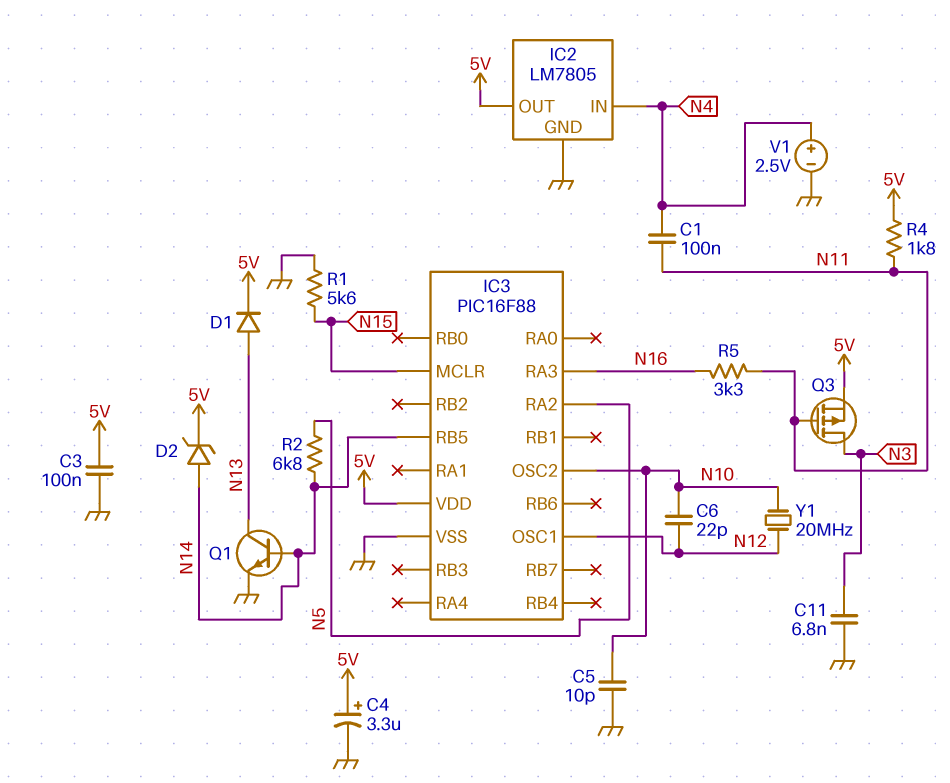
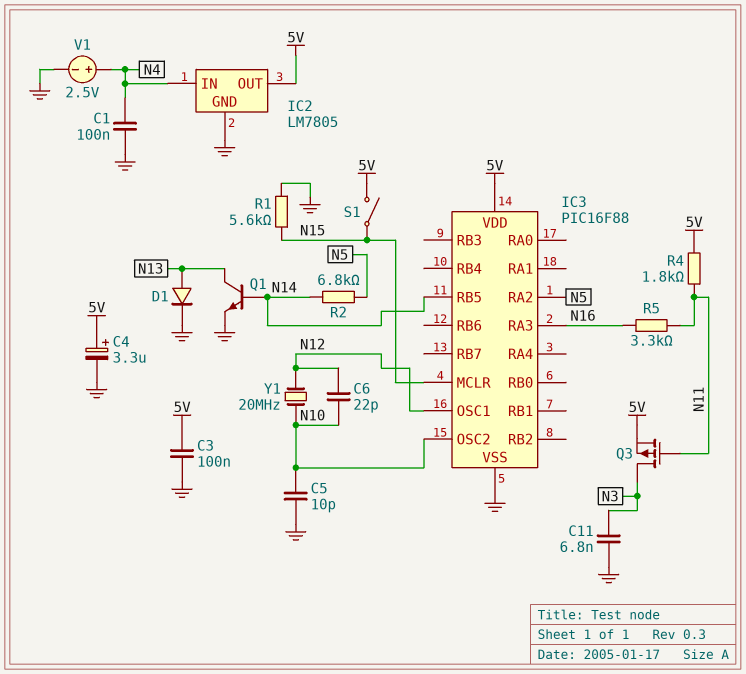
C1: 100nF (N4, N11) -> 100nF (GND, N4)
D1: diode (A N13, K 5V) -> diode (A N13, K GND)
D2: zener (A N14, K 5V) -> none
S1: none -> switch (5V, N15)

